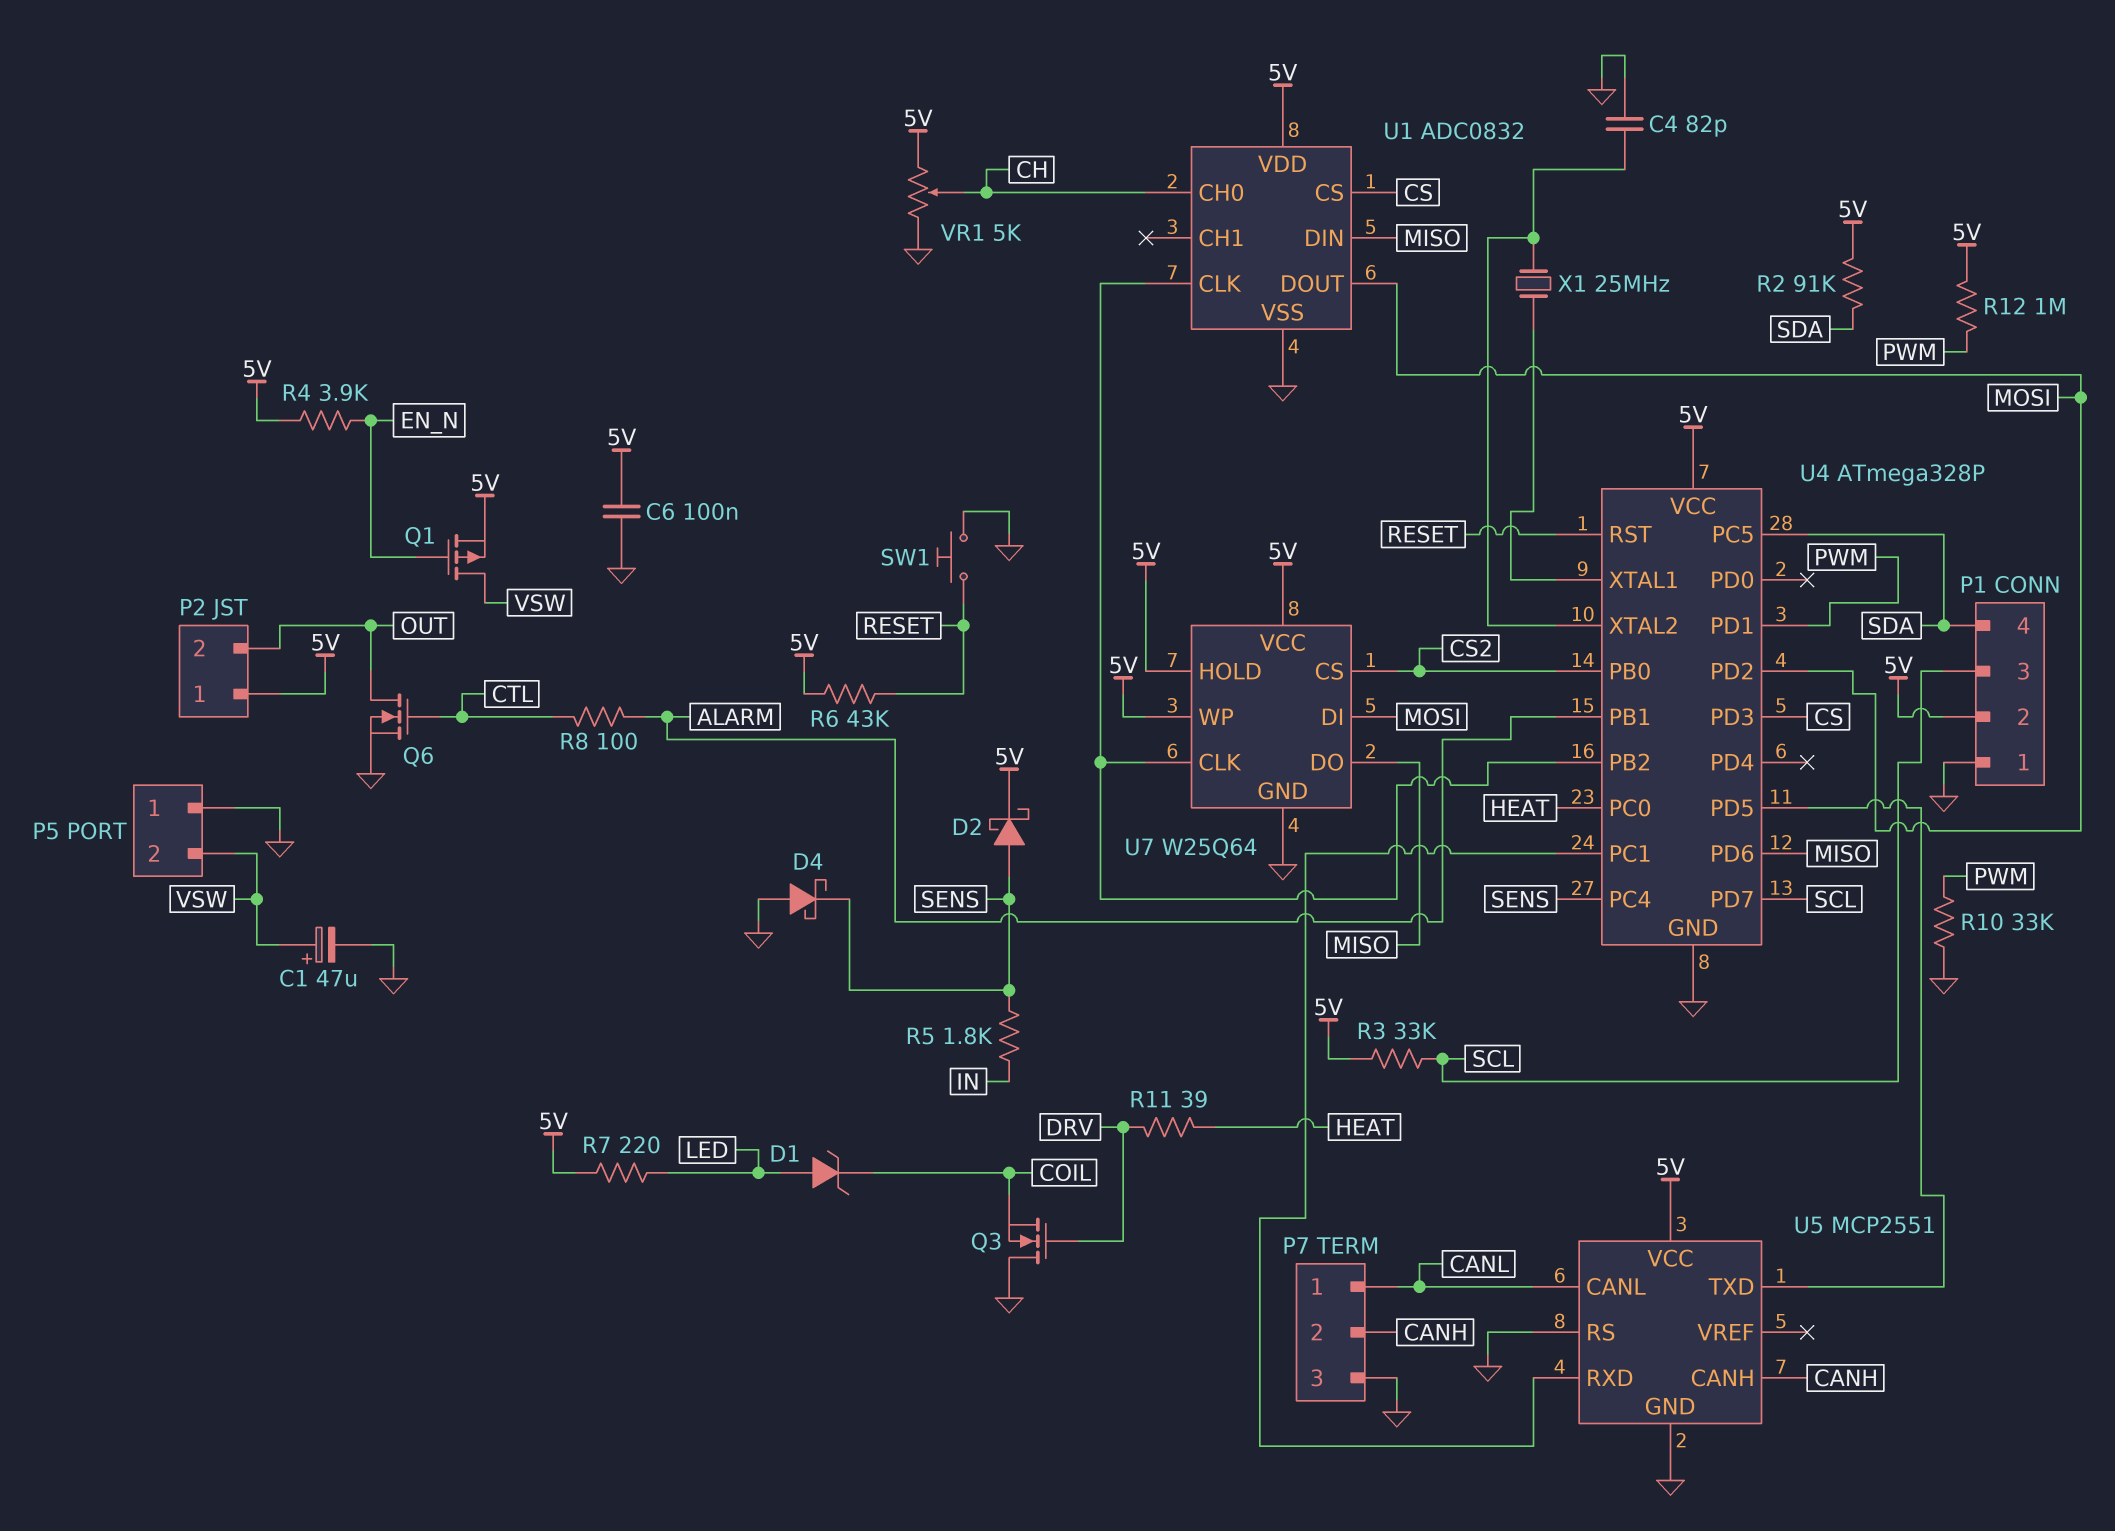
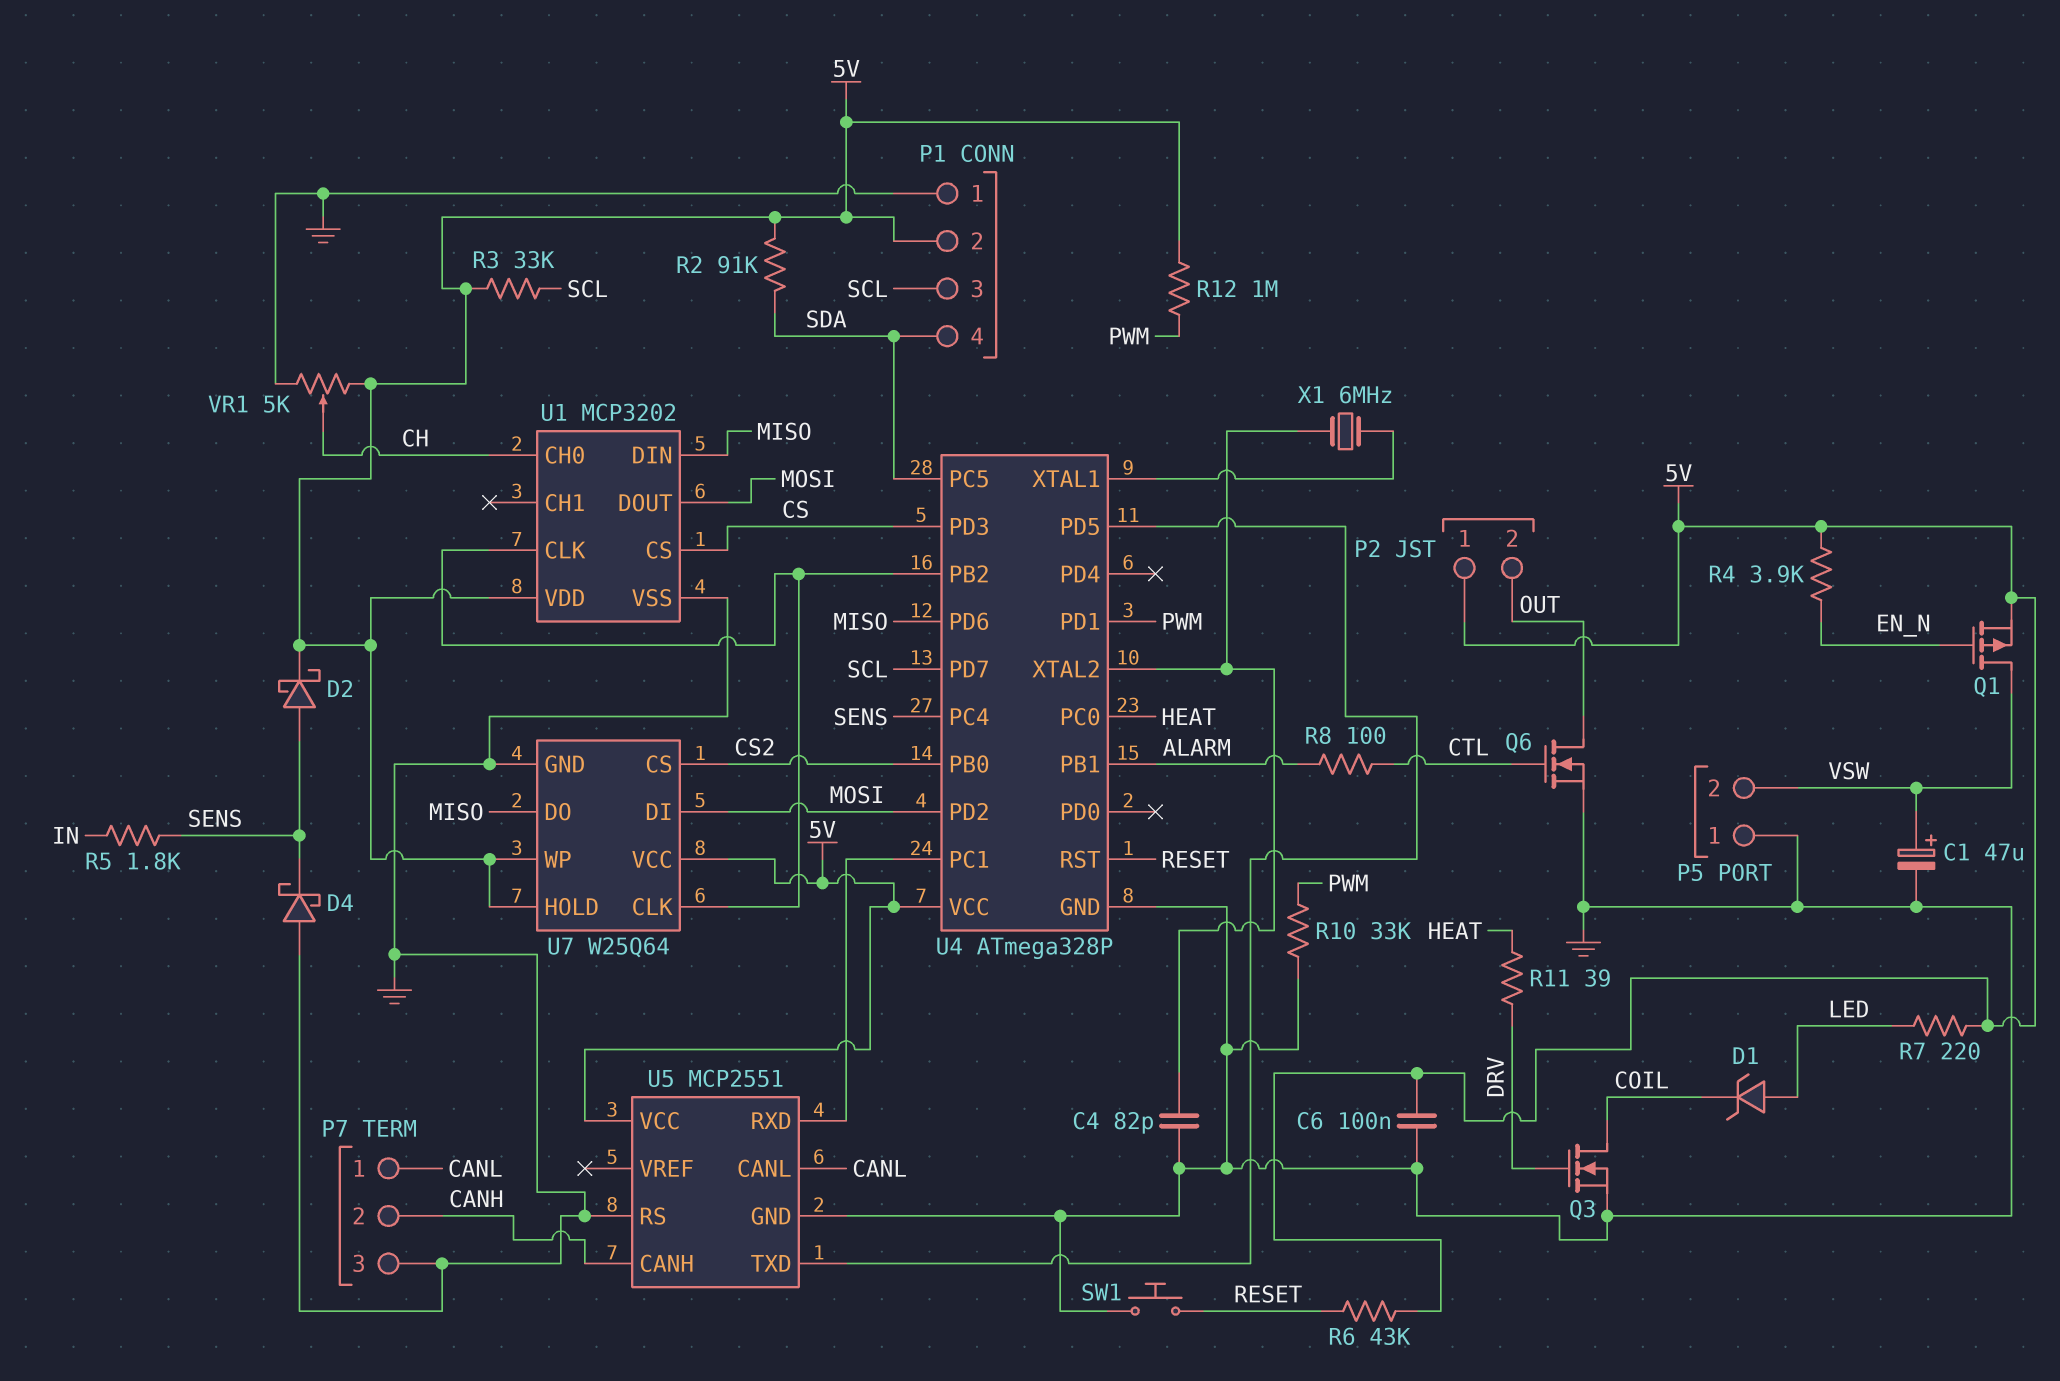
Q3: NMOS (G DRV, D GND, S COIL) -> NMOS (G DRV, D COIL, S GND)
U1: ADC0832 -> MCP3202
X1: 25MHz (U4/XTAL1, U4/XTAL2) -> 6MHz (U4/XTAL1, U4/XTAL2)

